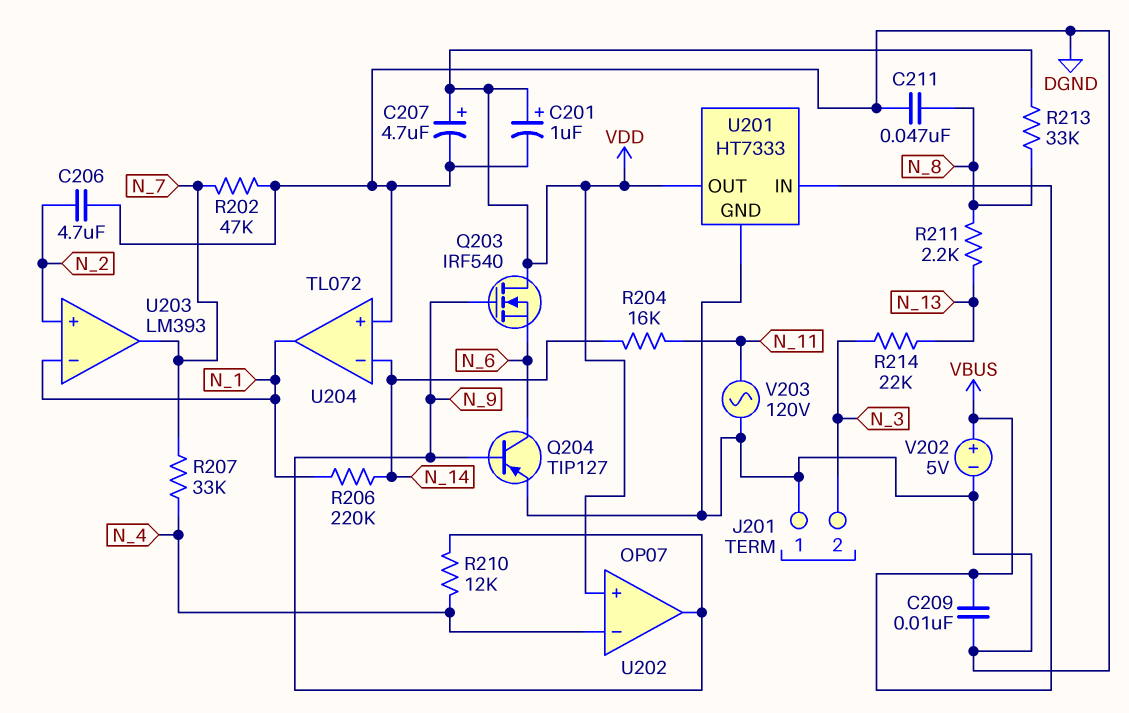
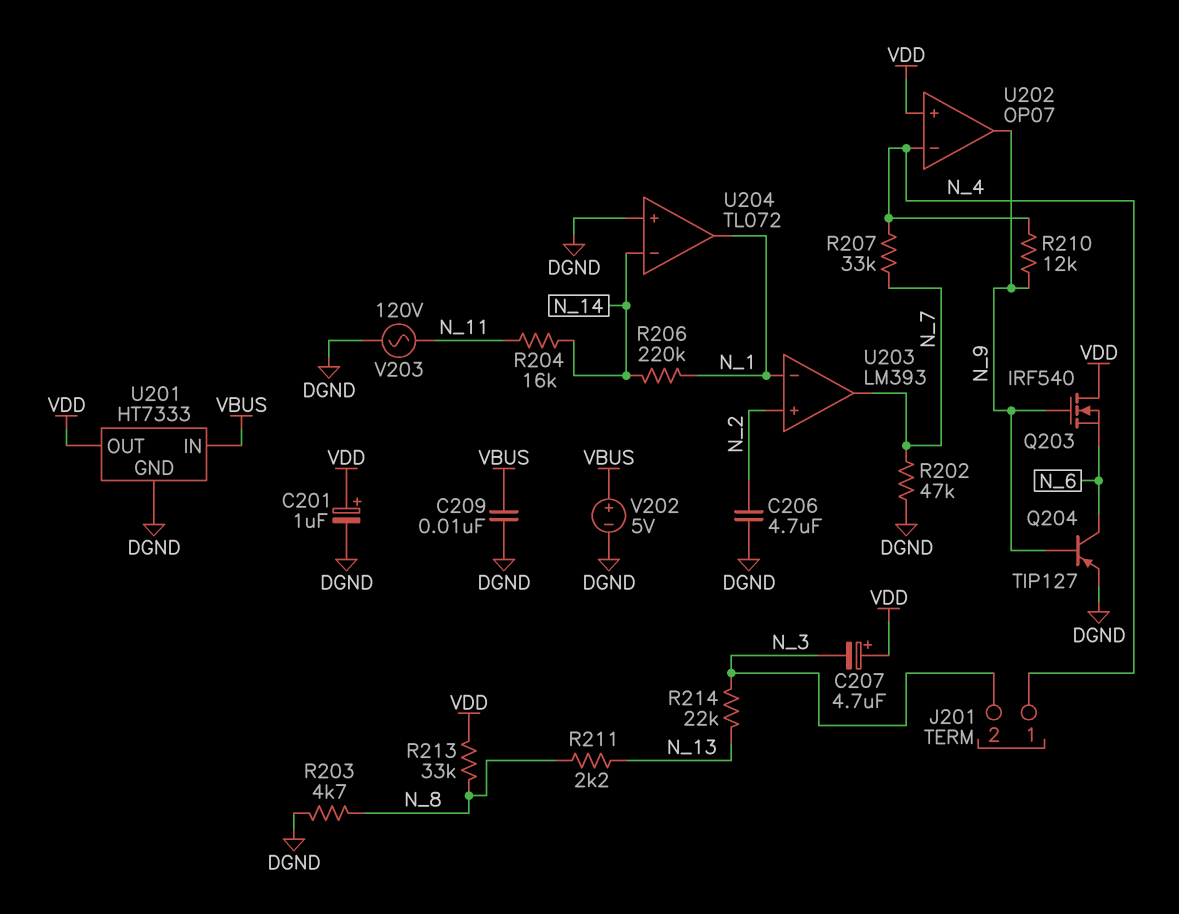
C207: 4.7uF (plus VDD, minus DGND) -> 4.7uF (plus VDD, minus N_3)
C211: 47nF (DGND, N_8) -> none
J201 pin 1: DGND -> N_4
R203: none -> 4.7k (DGND, N_8)

